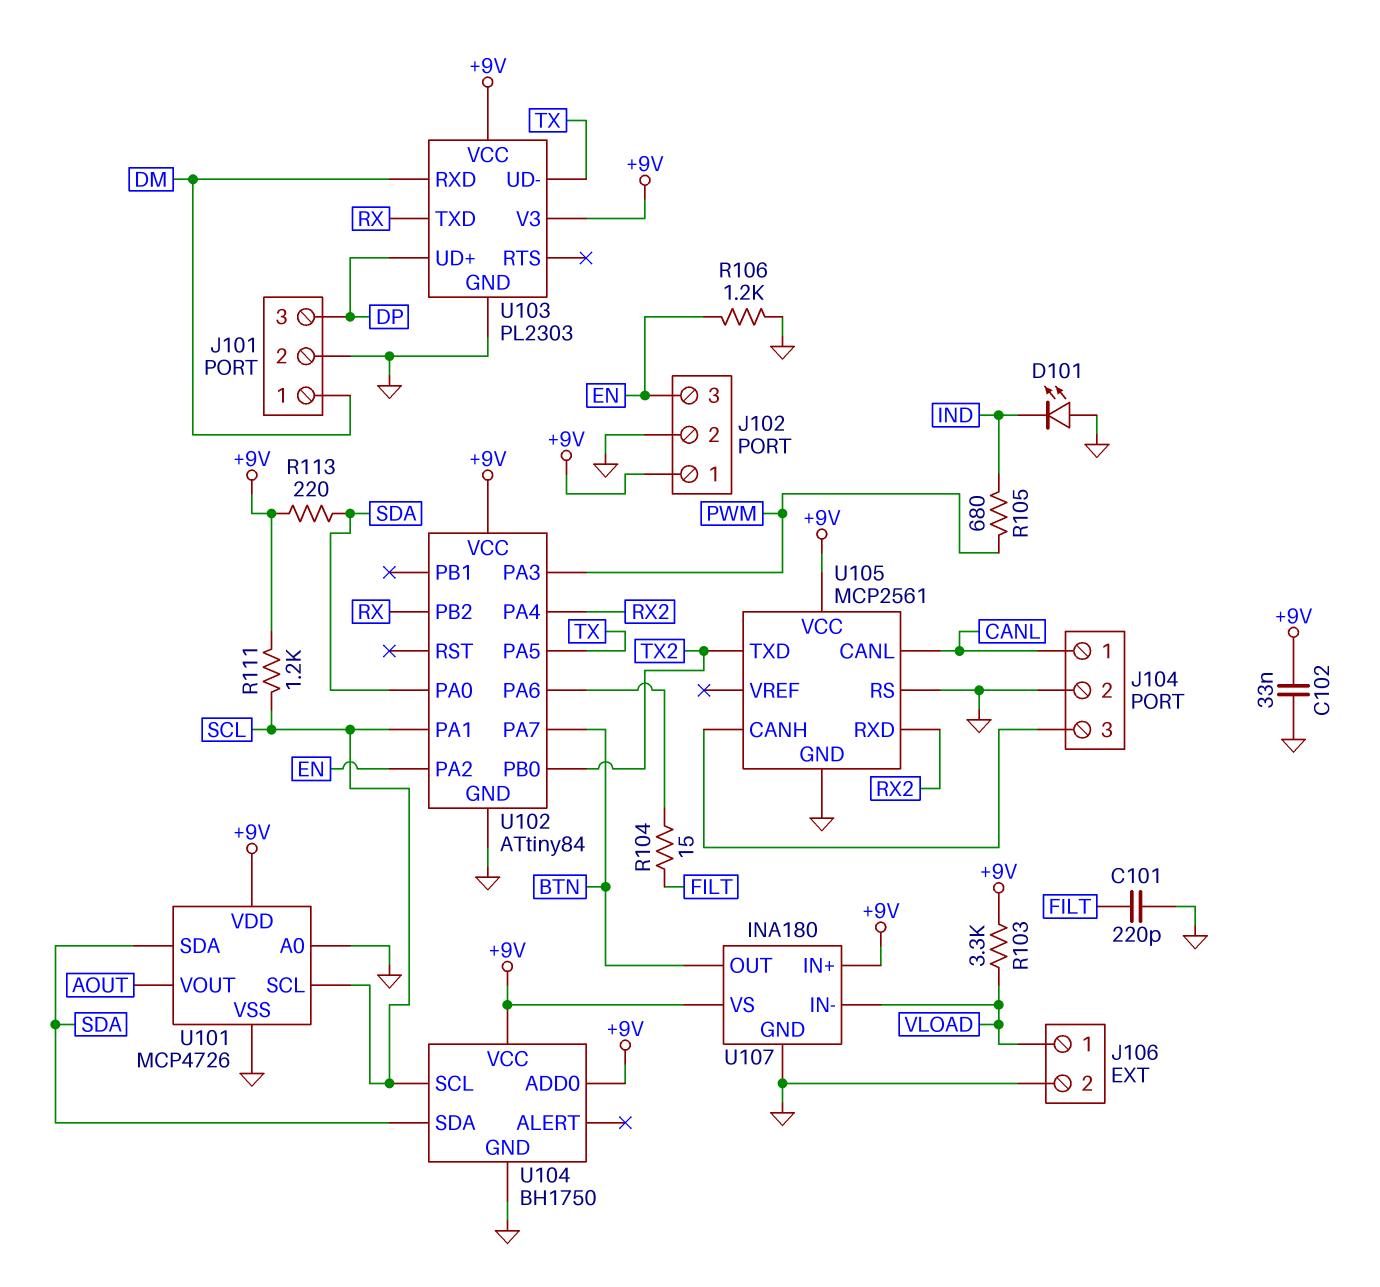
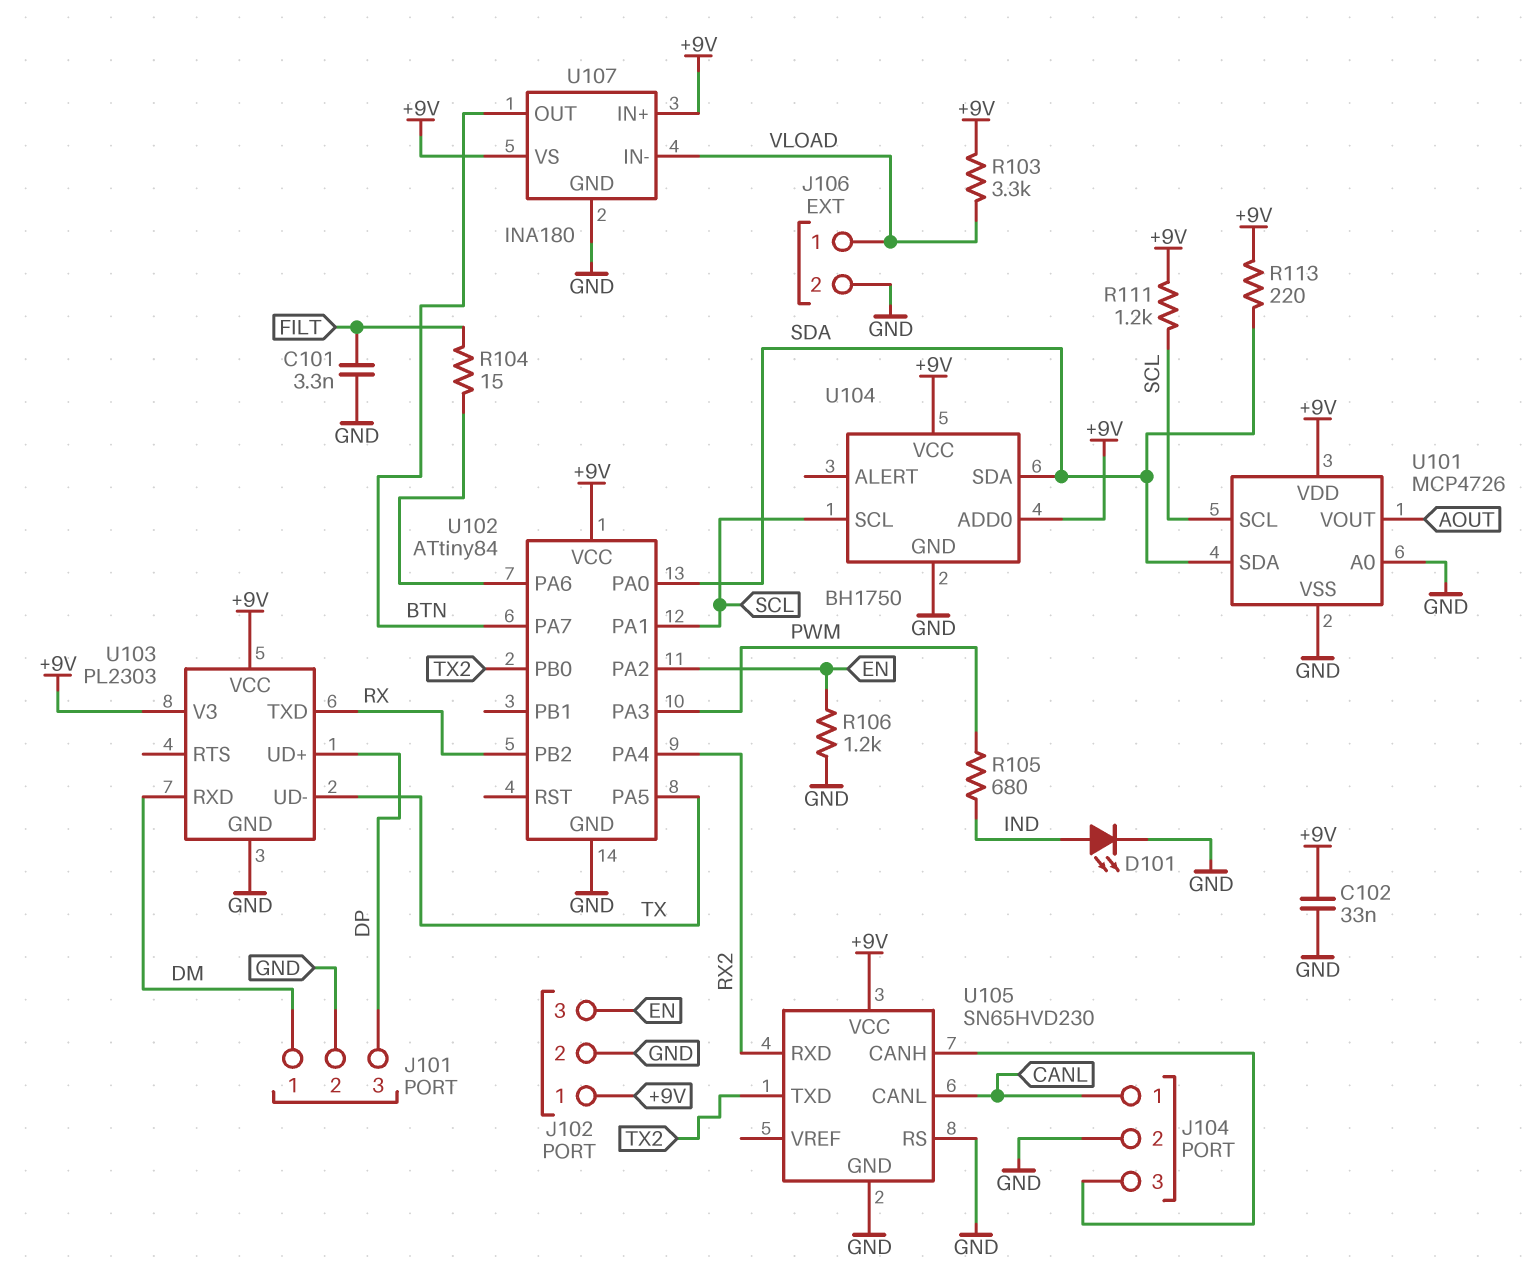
C101: 220pF (FILT, GND) -> 3.3nF (FILT, GND)
D101: LED (A GND, K IND) -> LED (A IND, K GND)
U105: MCP2561 -> SN65HVD230

